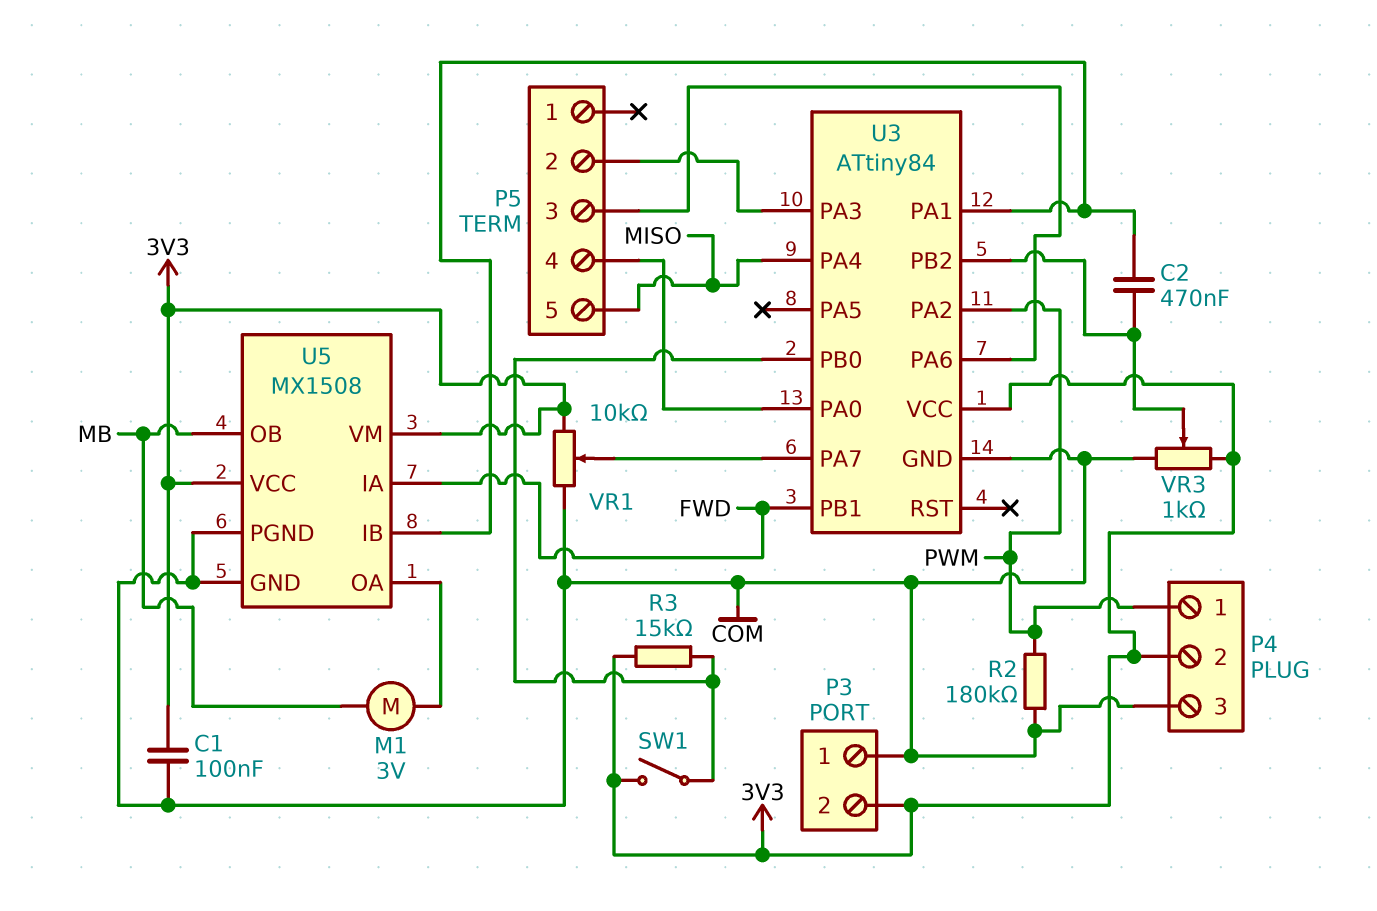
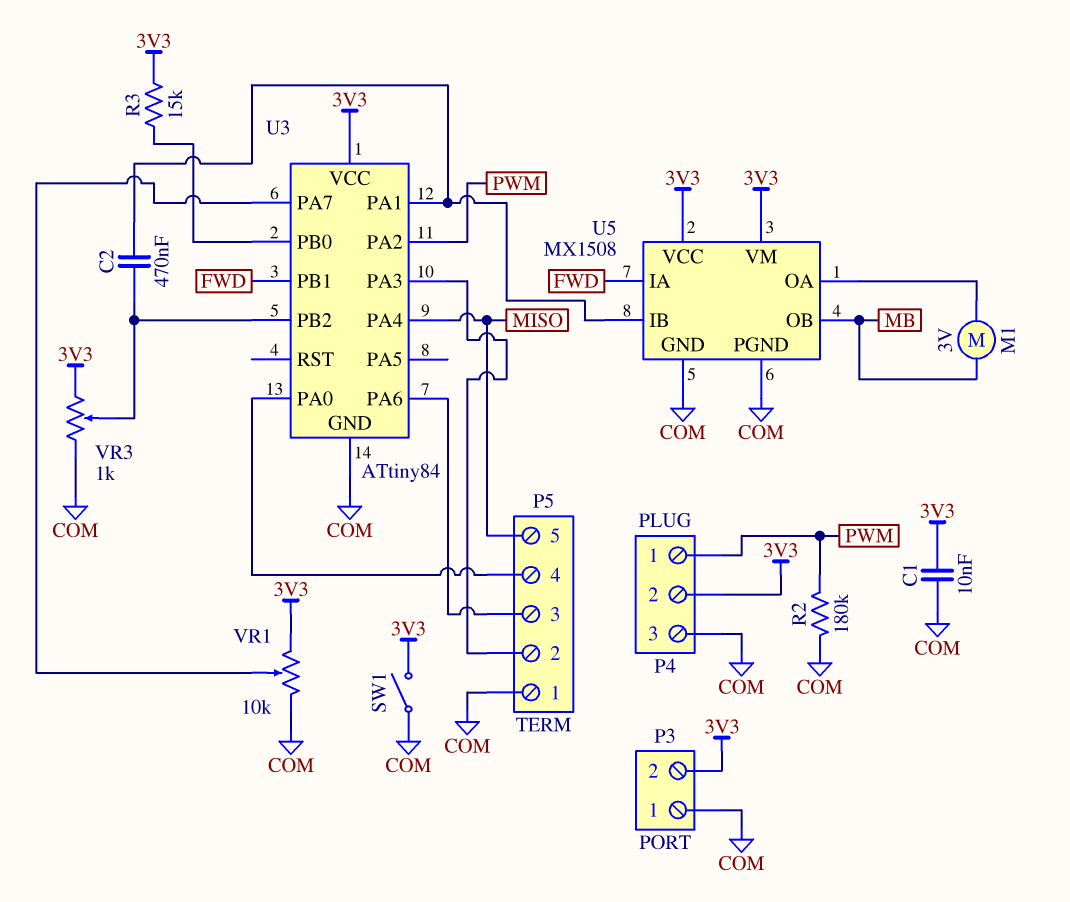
C1: 100nF (3V3, COM) -> 10nF (3V3, COM)
P5 pin 1: none -> COM
SW1: switch (3V3, U3/PB0) -> switch (3V3, COM)

